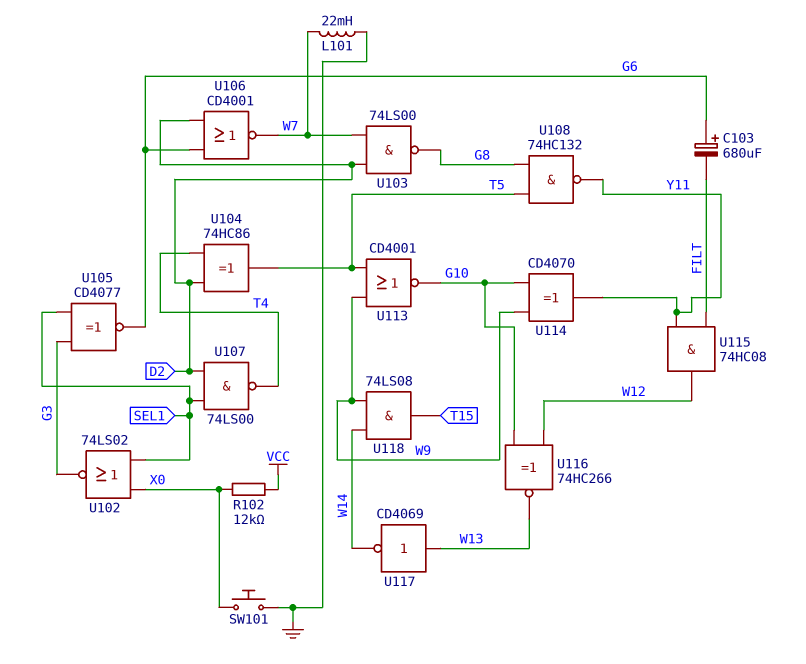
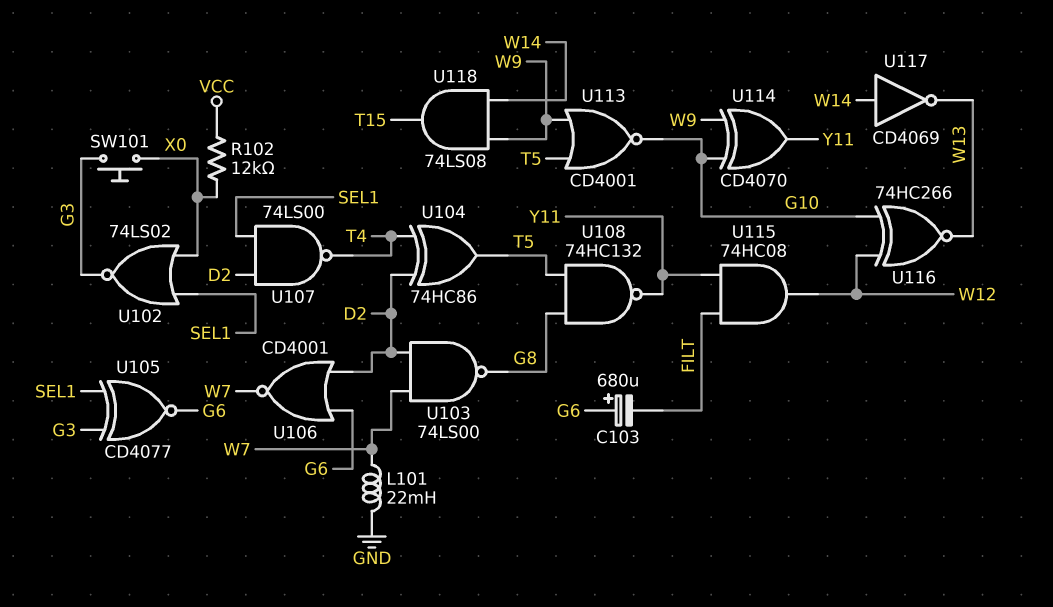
SW101: button (GND, X0) -> button (G3, X0)
U117: NOT CD4069 (in W13, out W14) -> NOT CD4069 (in W14, out W13)

